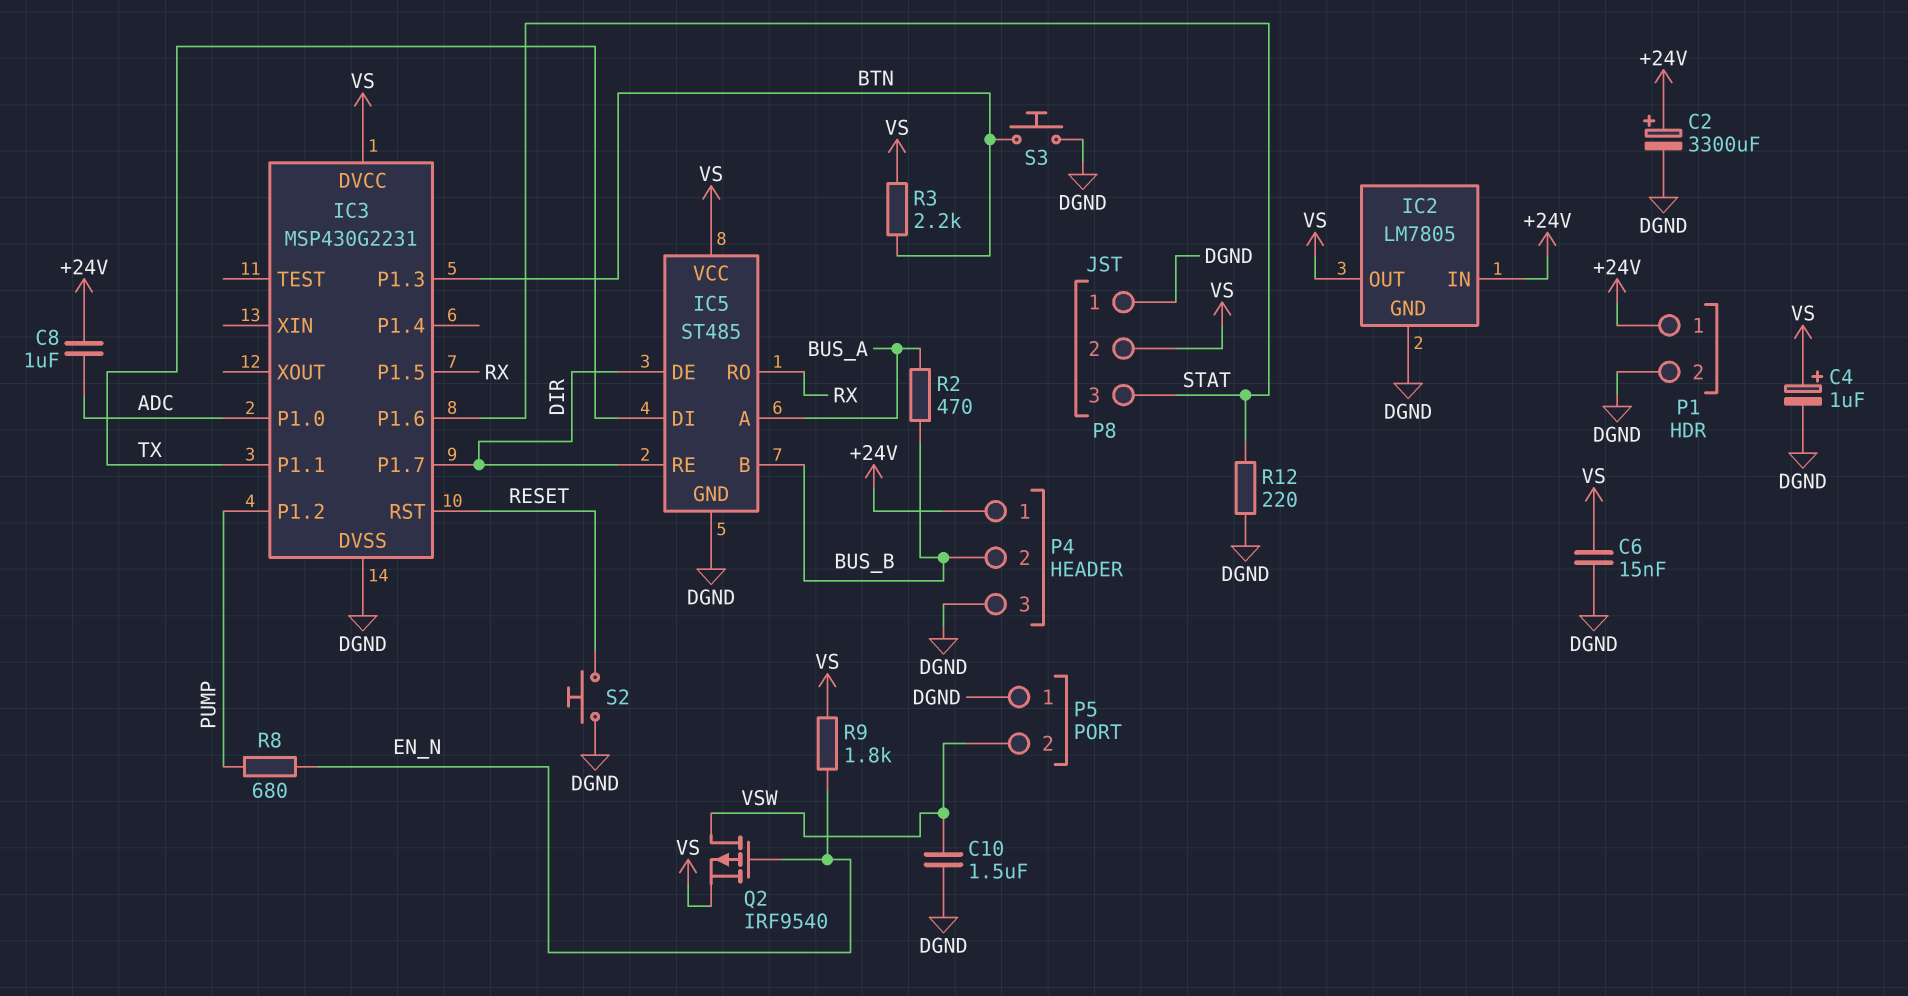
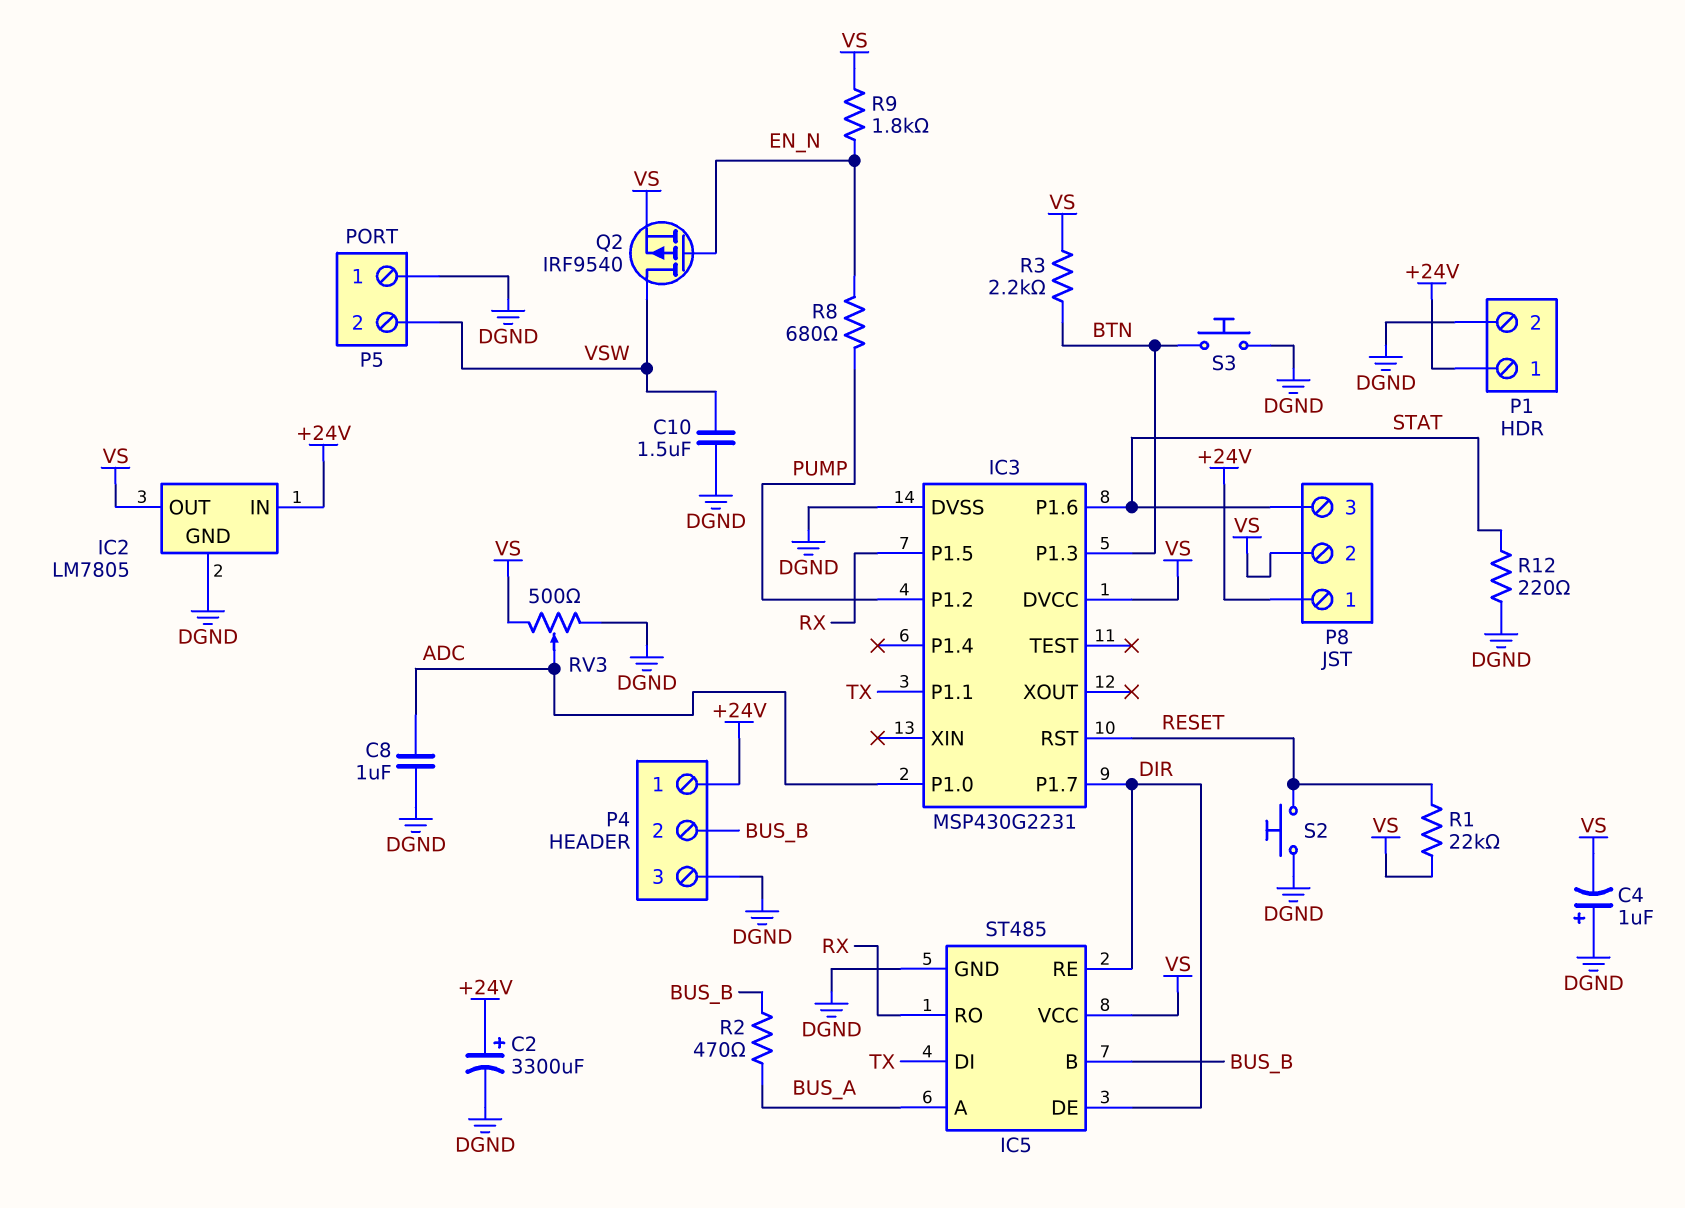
C4: 1uF (plus VS, minus DGND) -> 1uF (plus DGND, minus VS)
C6: 15nF (DGND, VS) -> none
C8: 1uF (+24V, ADC) -> 1uF (ADC, DGND)
P8 pin 1: DGND -> +24V
R1: none -> 22k (RESET, VS)
RV3: none -> 500 (DGND, VS, wiper ADC)

